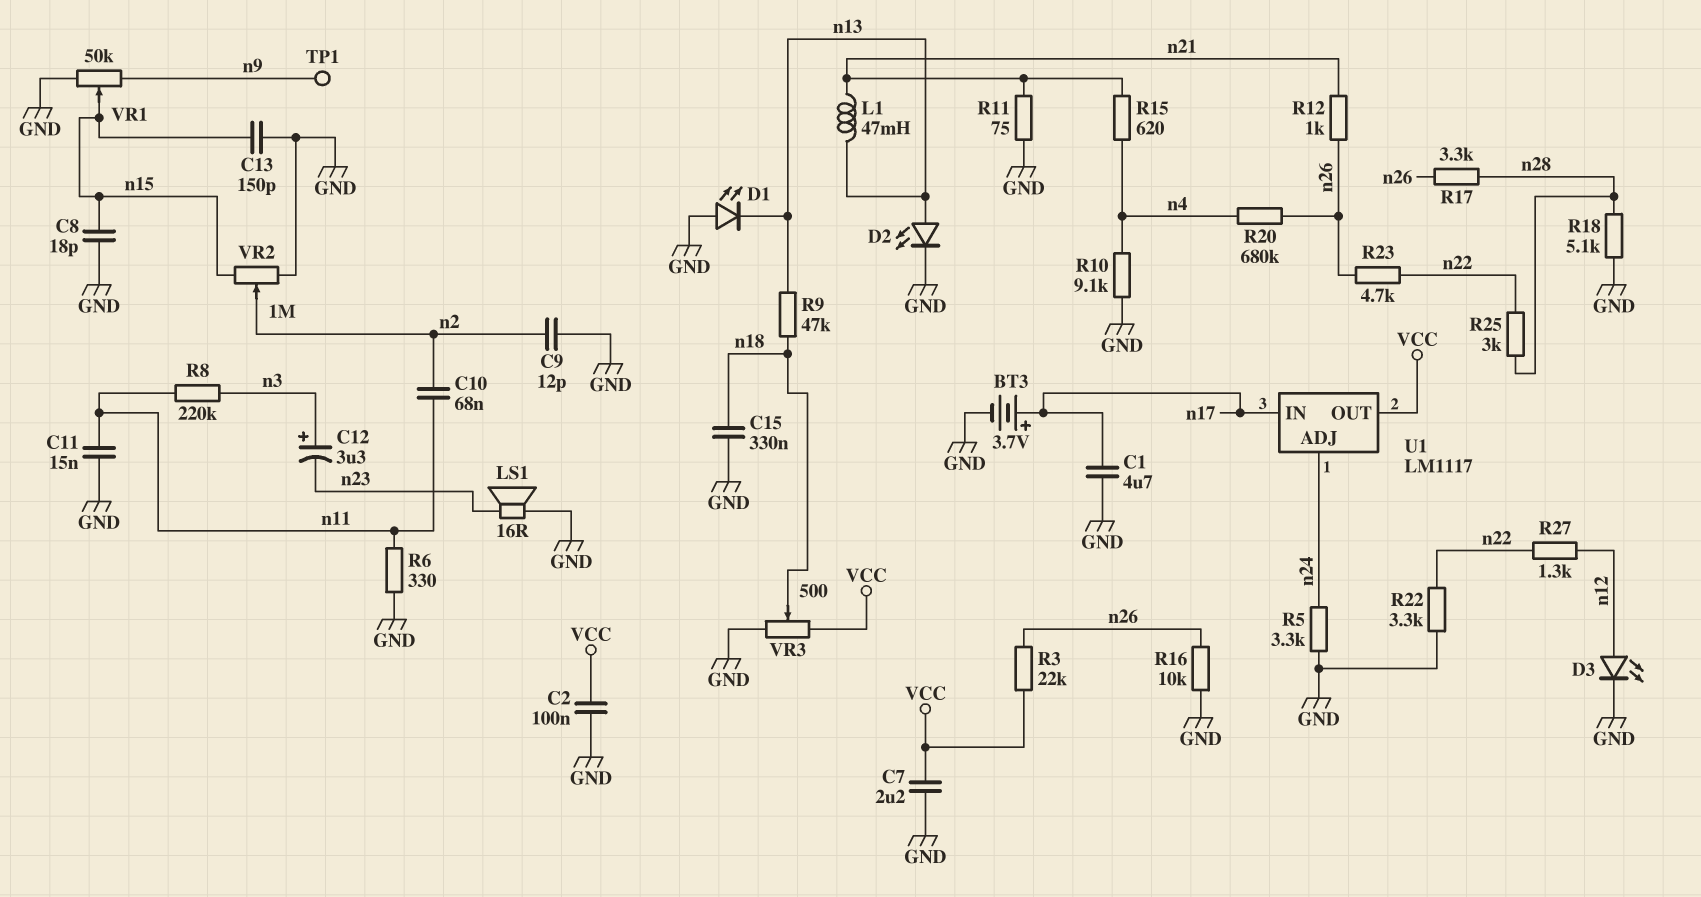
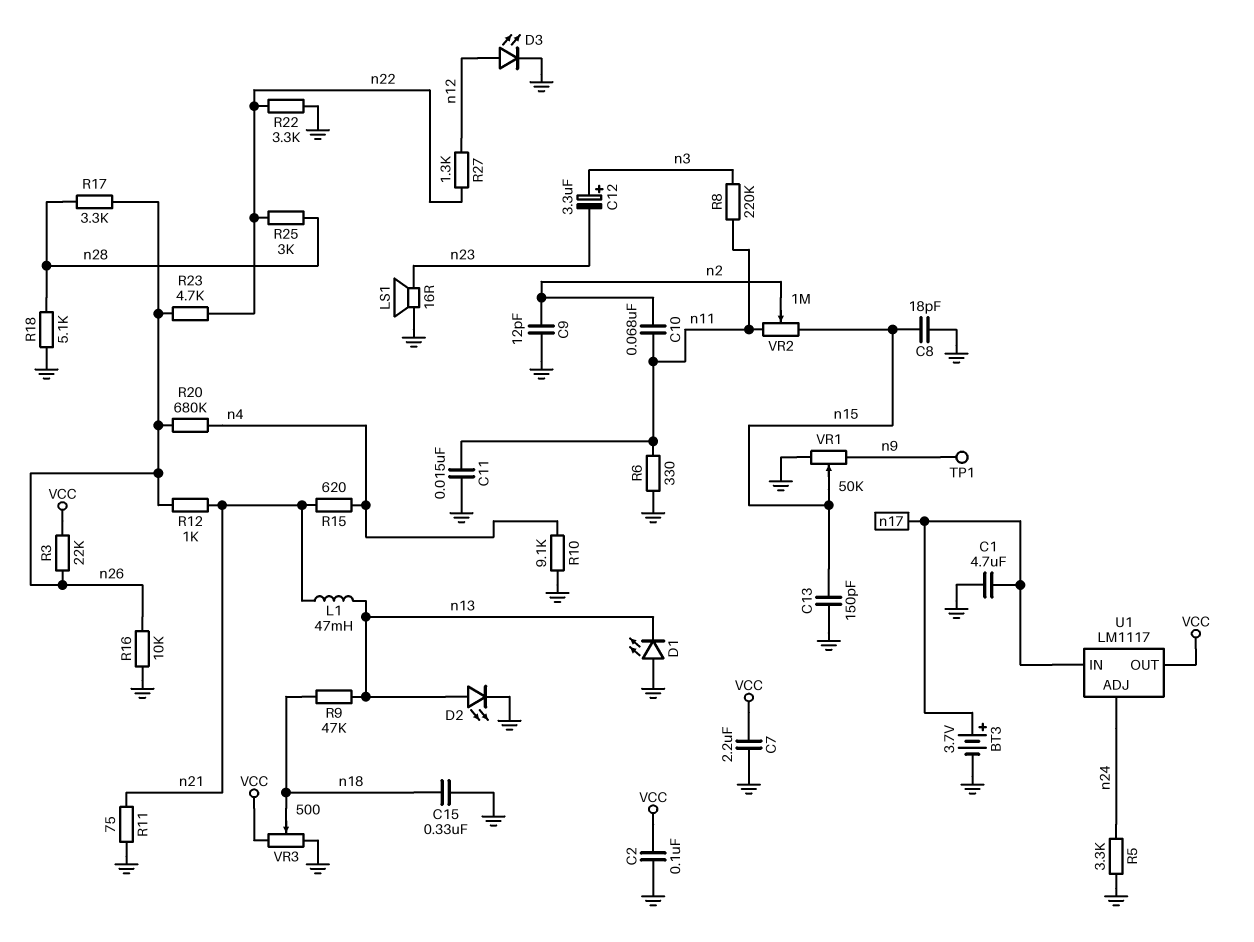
VR2: 1M (GND, n15, wiper n2) -> 1M (n11, n15, wiper n2)

